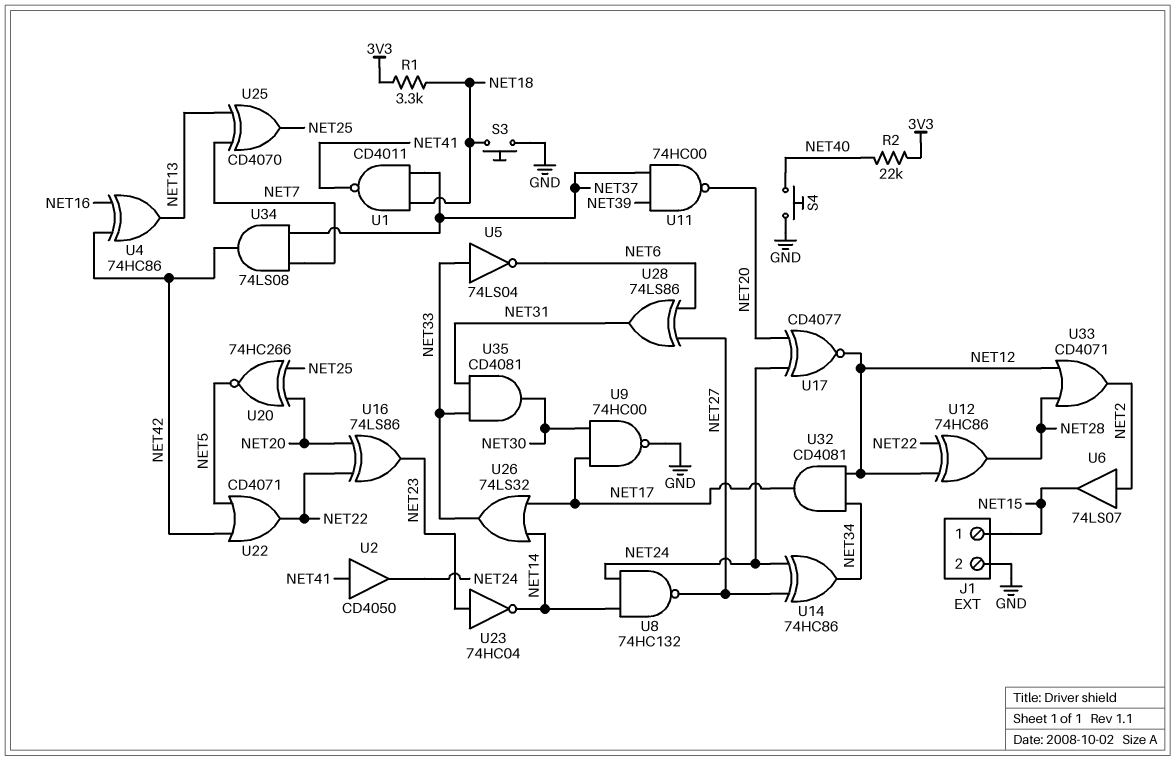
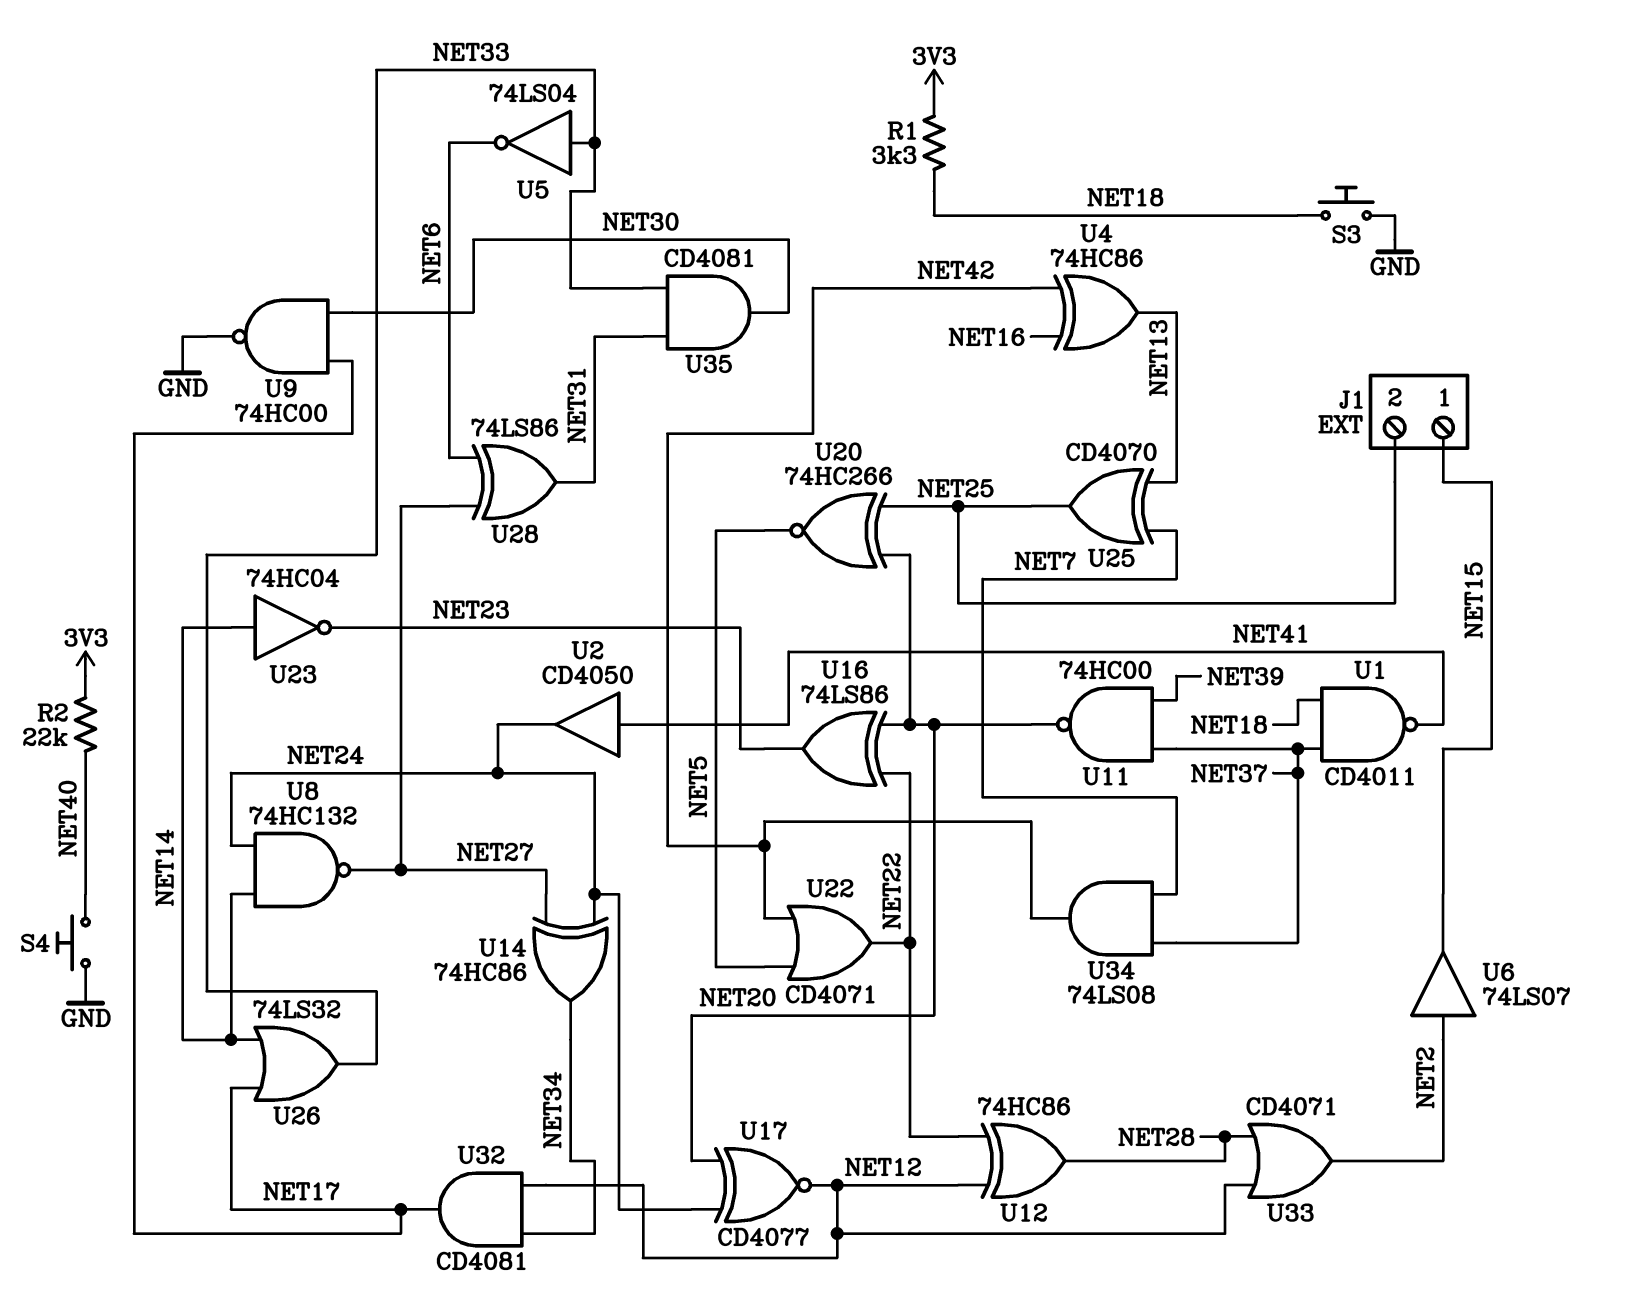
J1 pin 2: GND -> NET25
U23: NOT 74HC04 (in NET23, out NET14) -> NOT 74HC04 (in NET14, out NET23)

